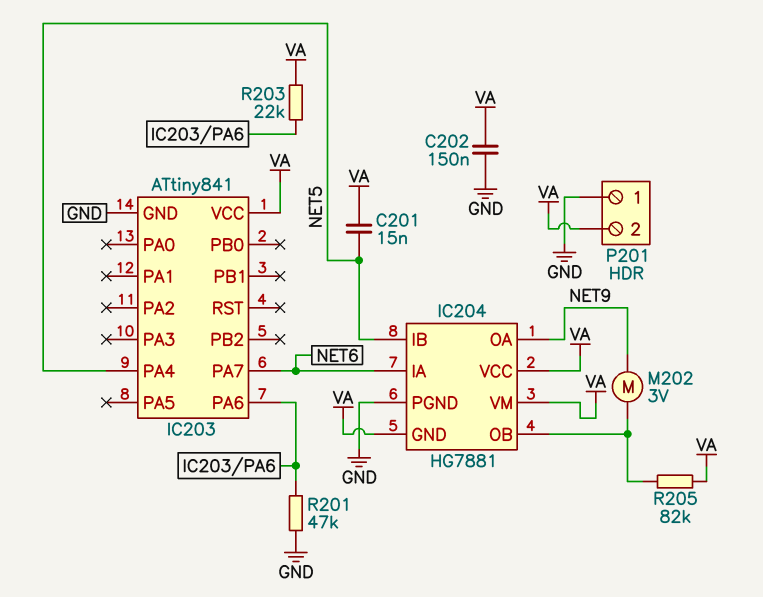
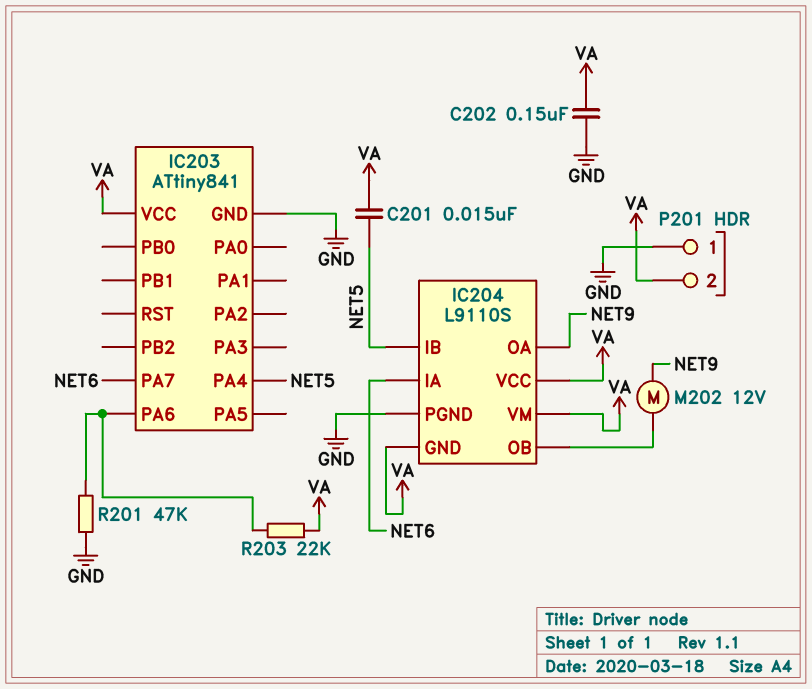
IC204: HG7881 -> L9110S
M202: motor 3V (IC204/OB, NET9) -> motor 12V (IC204/OB, NET9)
R205: 82k (IC204/OB, VA) -> none

